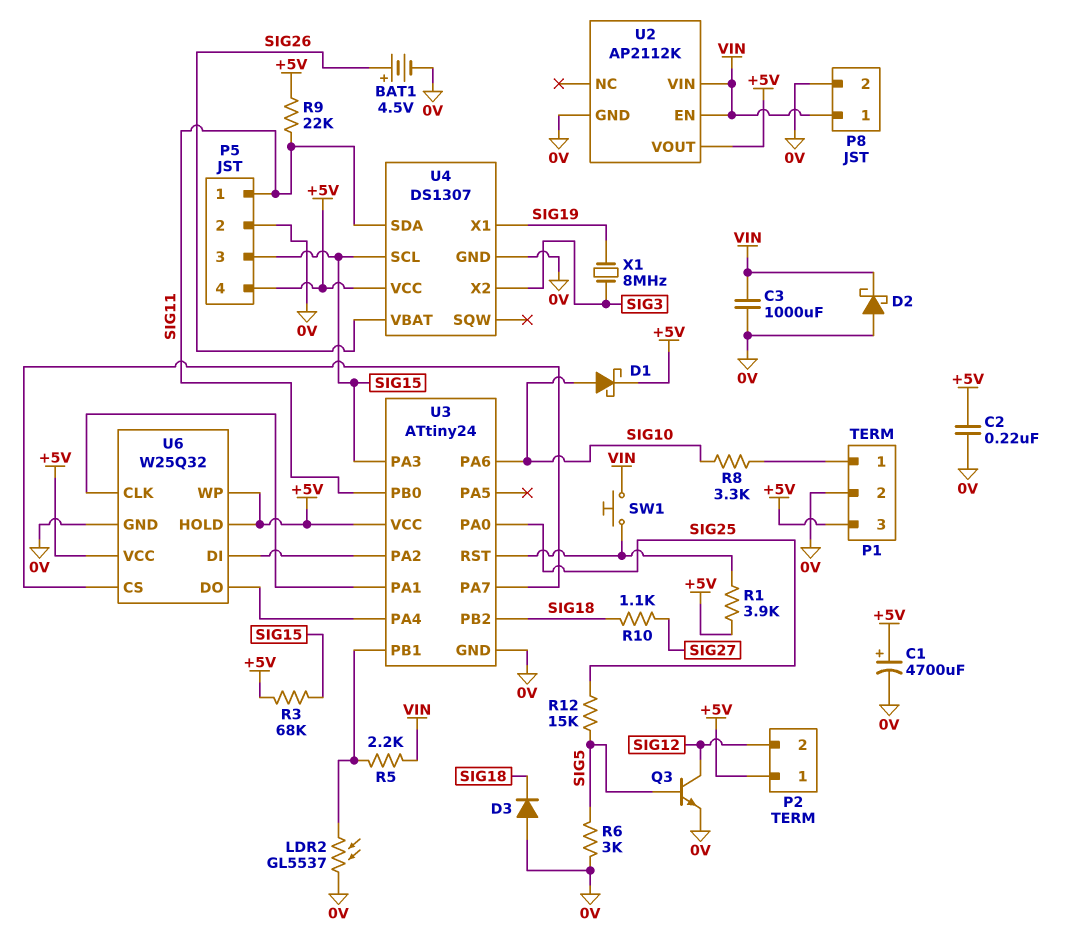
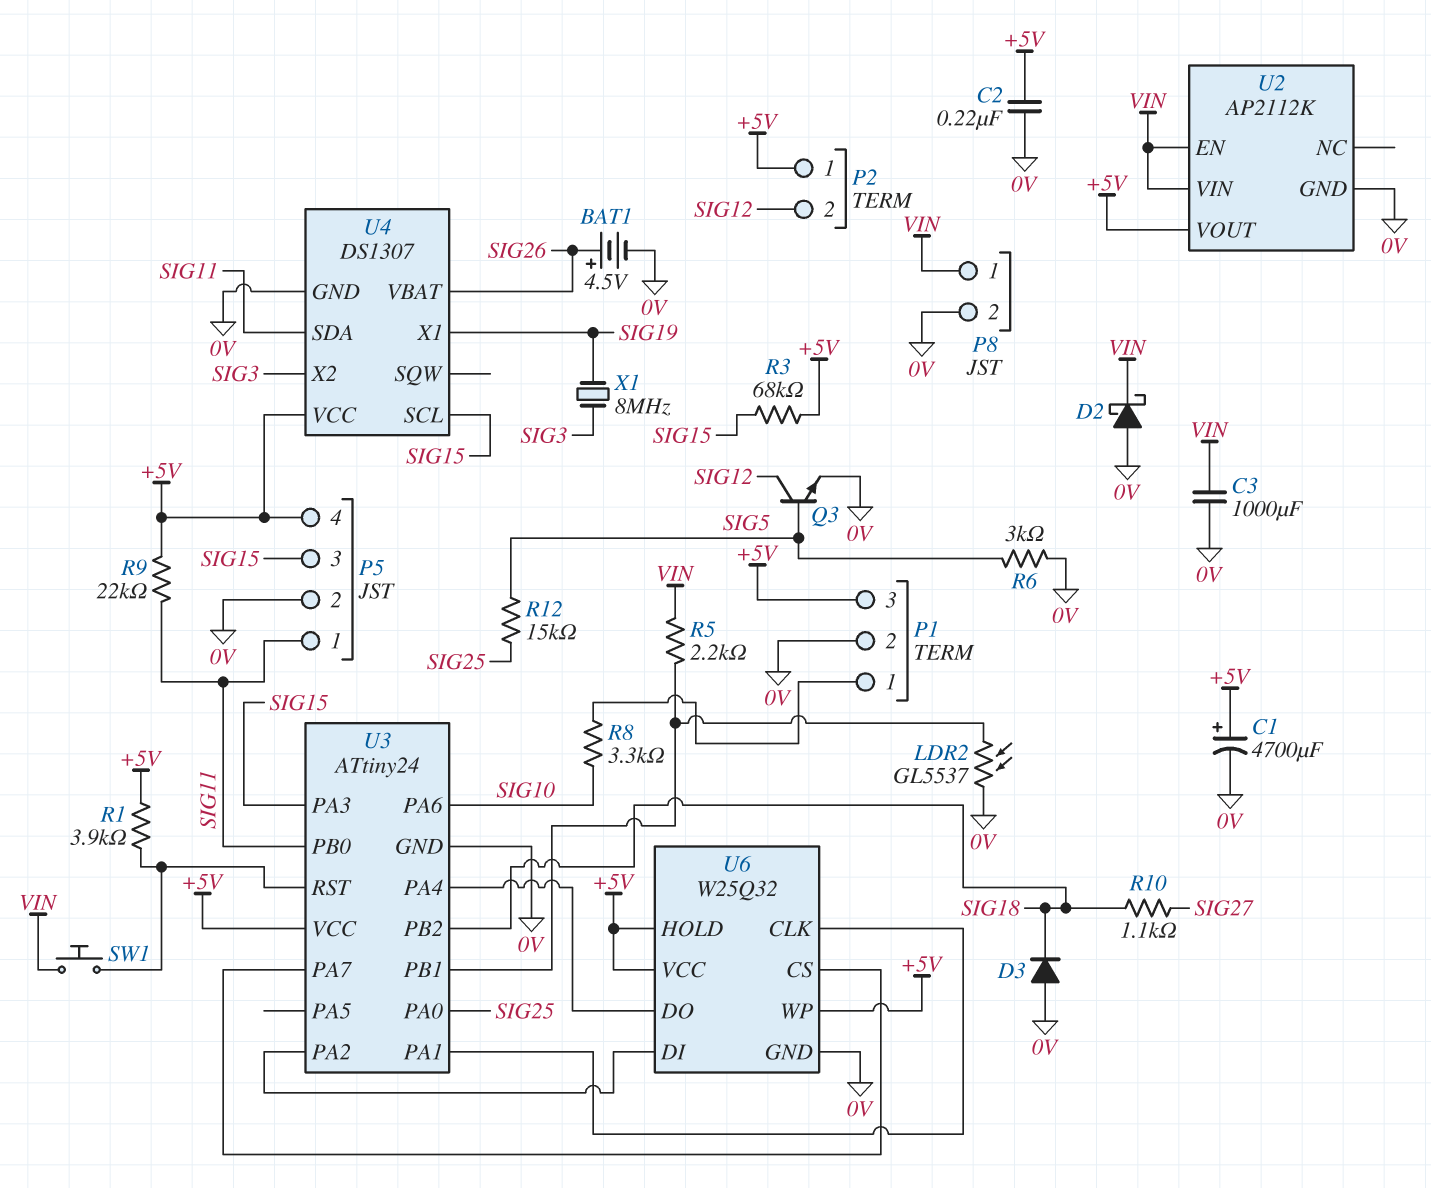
D1: schottky (A SIG10, K +5V) -> none

